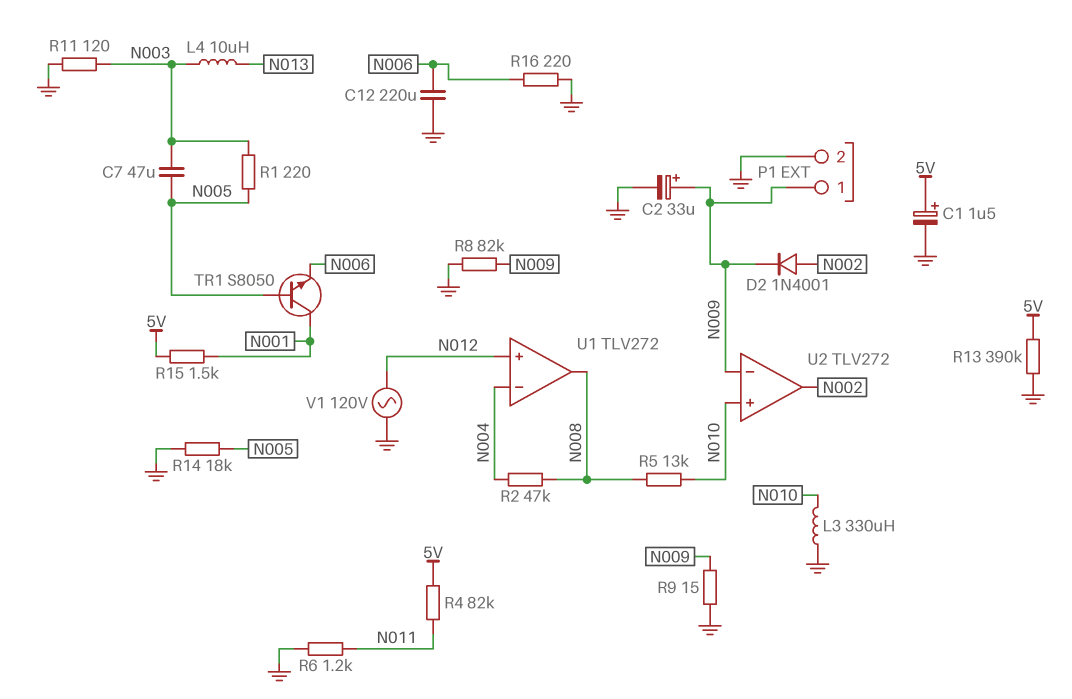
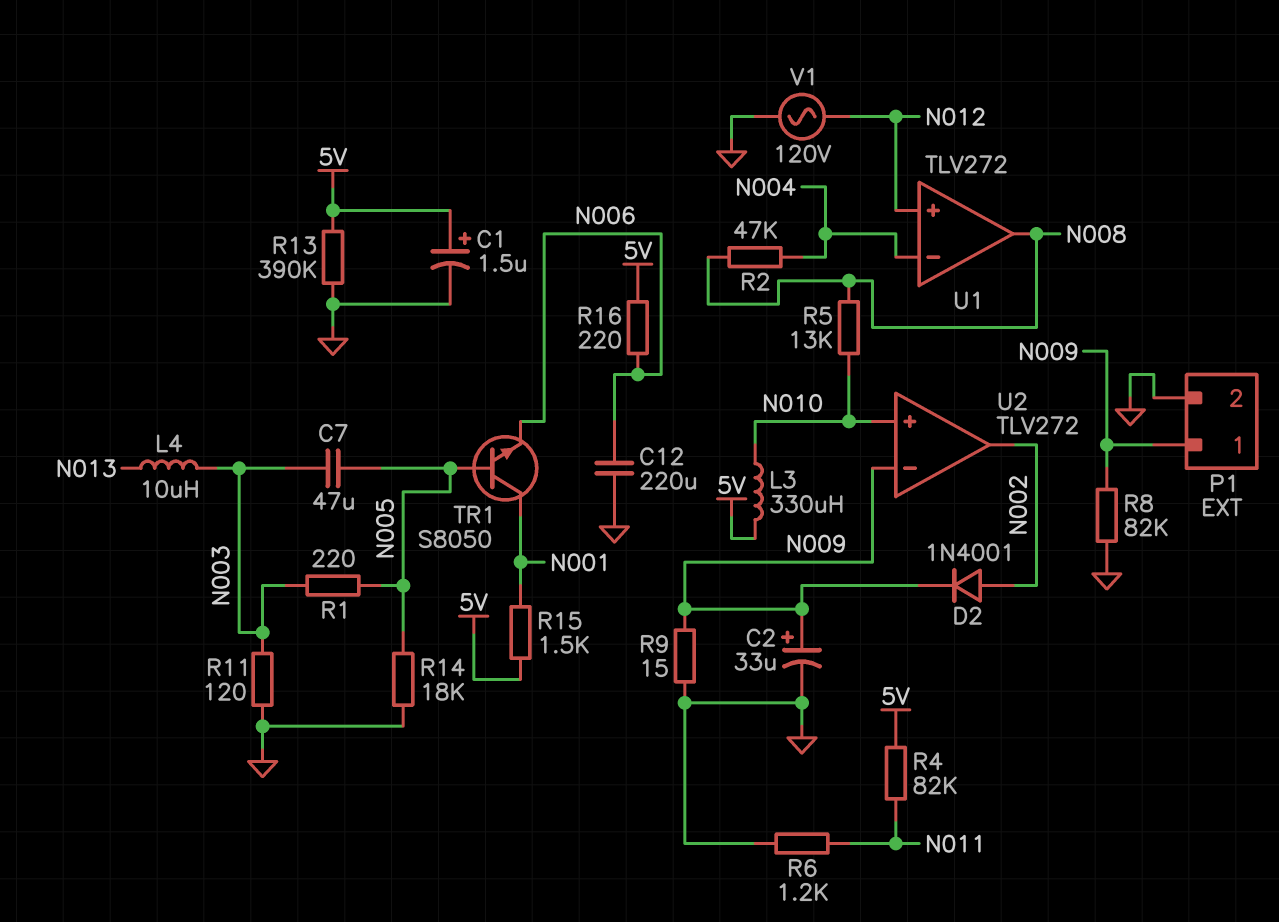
L3: 330uH (GND, N010) -> 330uH (5V, N010)
R16: 220 (GND, N006) -> 220 (5V, N006)

